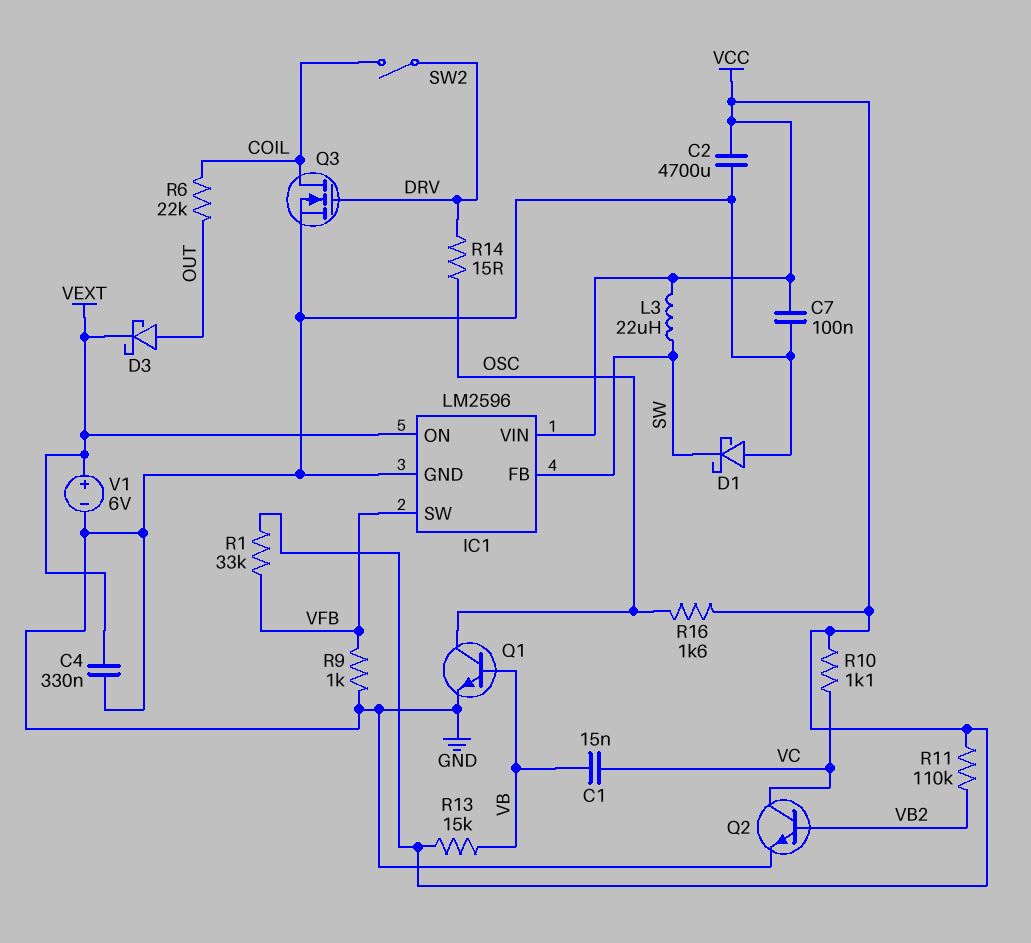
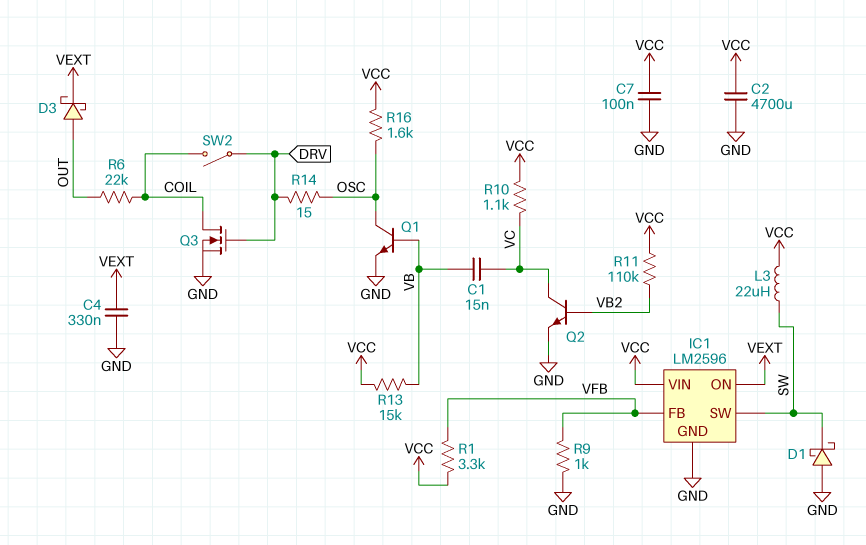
IC1 pin FB: SW -> VFB
IC1 pin SW: VFB -> SW
R1: 33k (VCC, VFB) -> 3.3k (VCC, VFB)
V1: 6V (plus VEXT, minus GND) -> none

